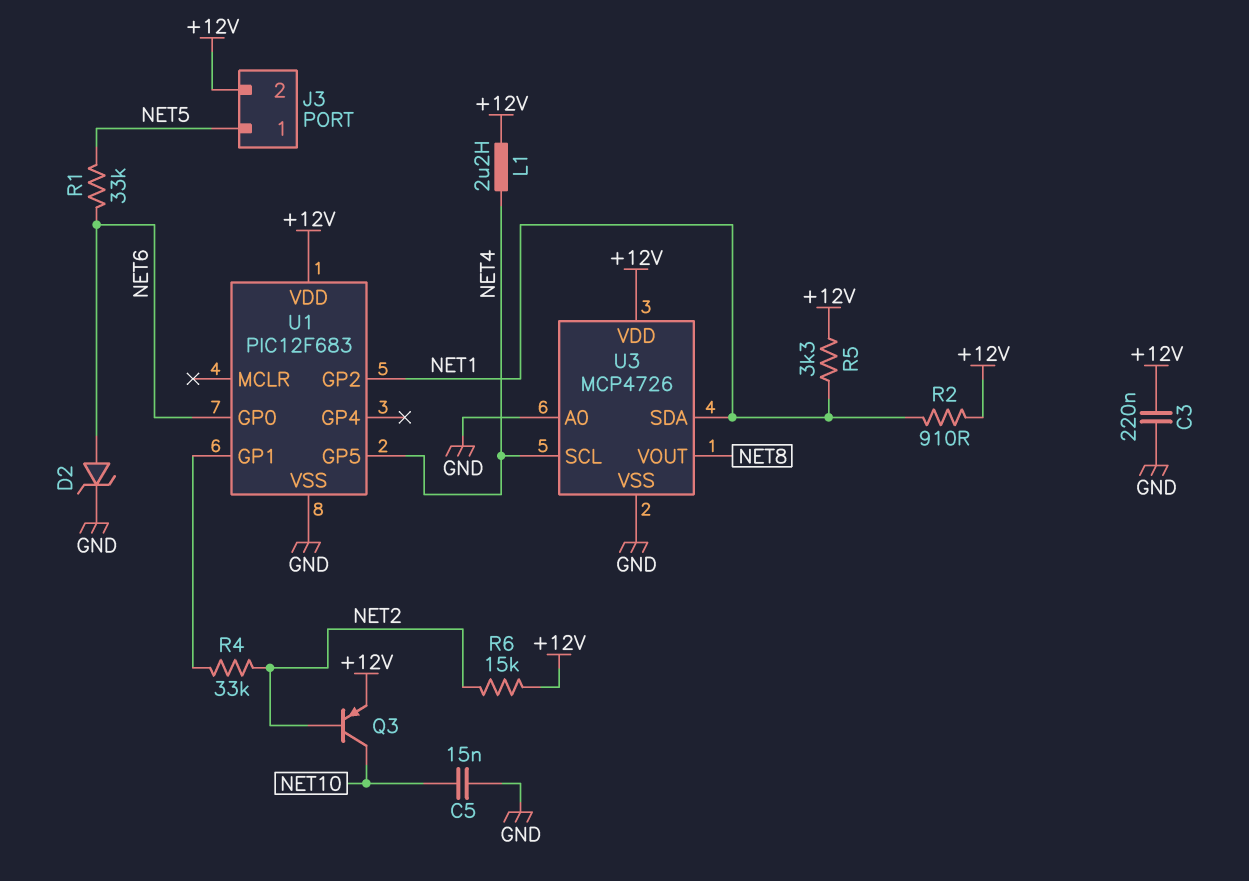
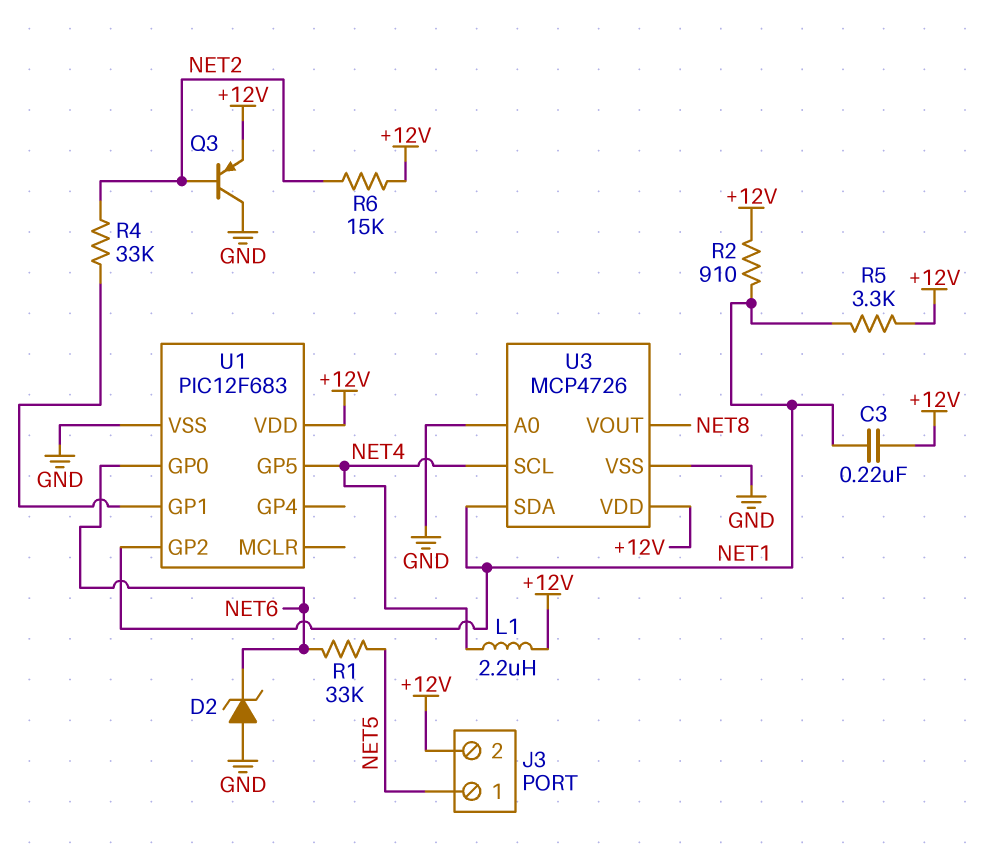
C3: 220nF (+12V, GND) -> 220nF (+12V, NET1)
C5: 15nF (GND, NET10) -> none
D2: zener (A NET6, K GND) -> zener (A GND, K NET6)
Q3: PNP (B NET2, C NET10, E +12V) -> PNP (B NET2, C GND, E +12V)

